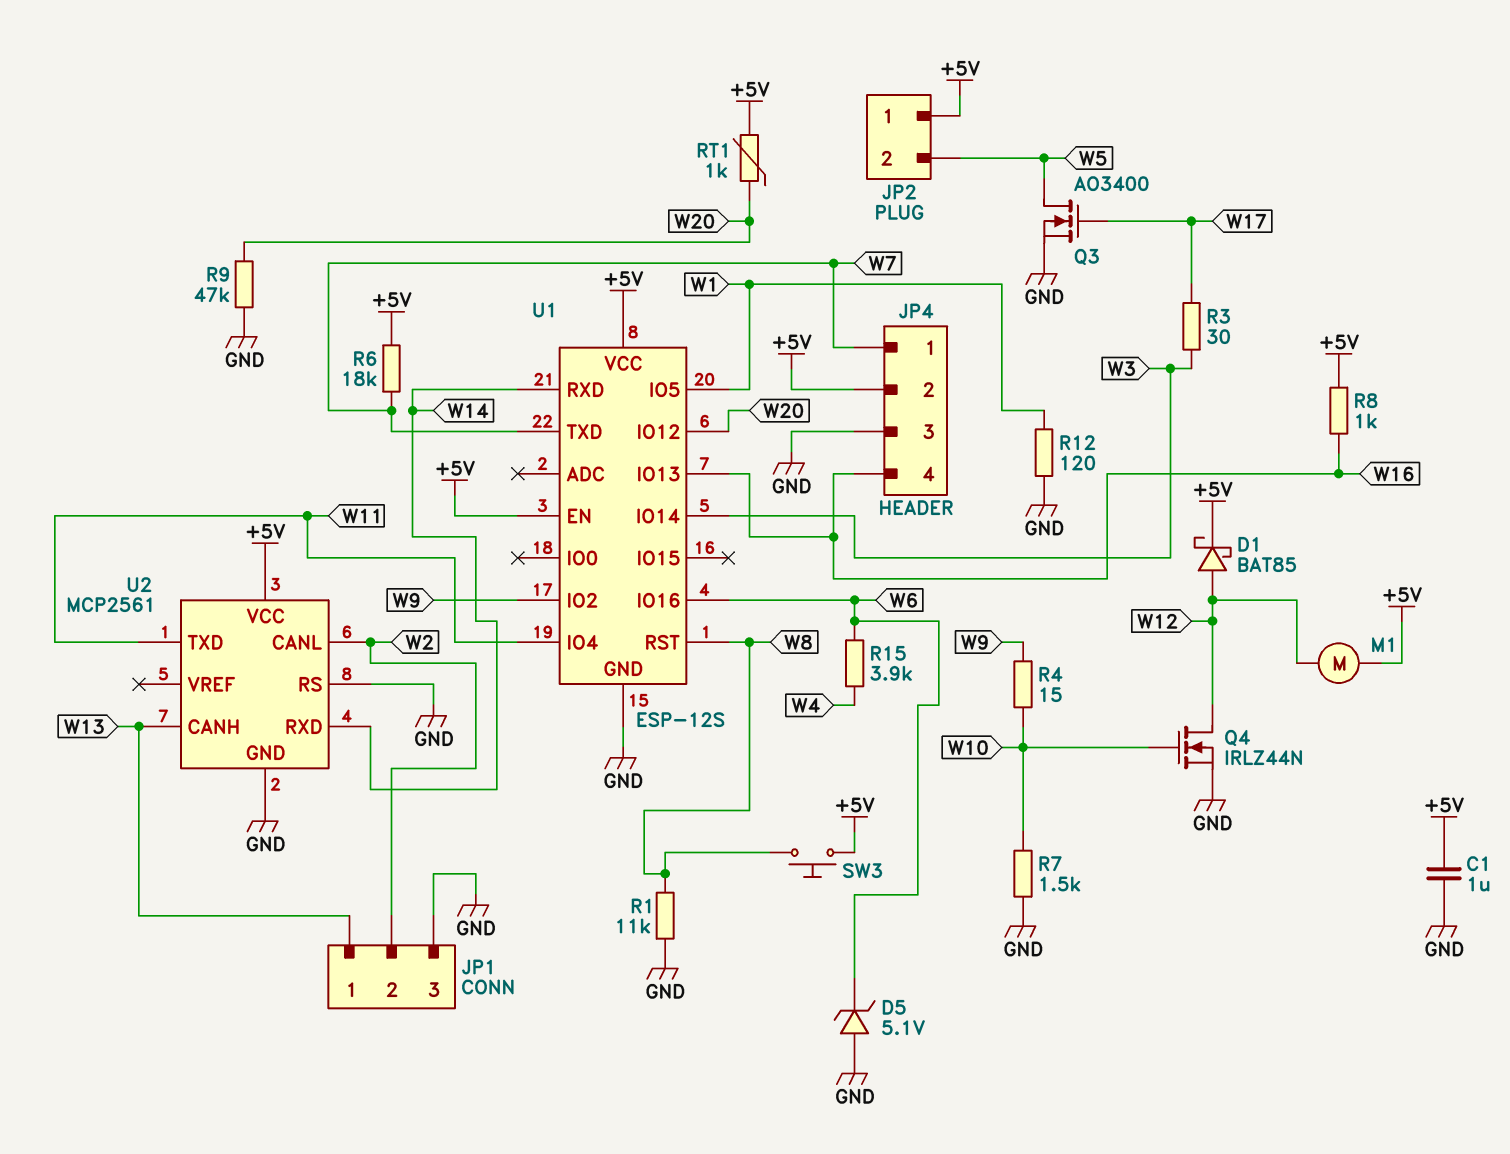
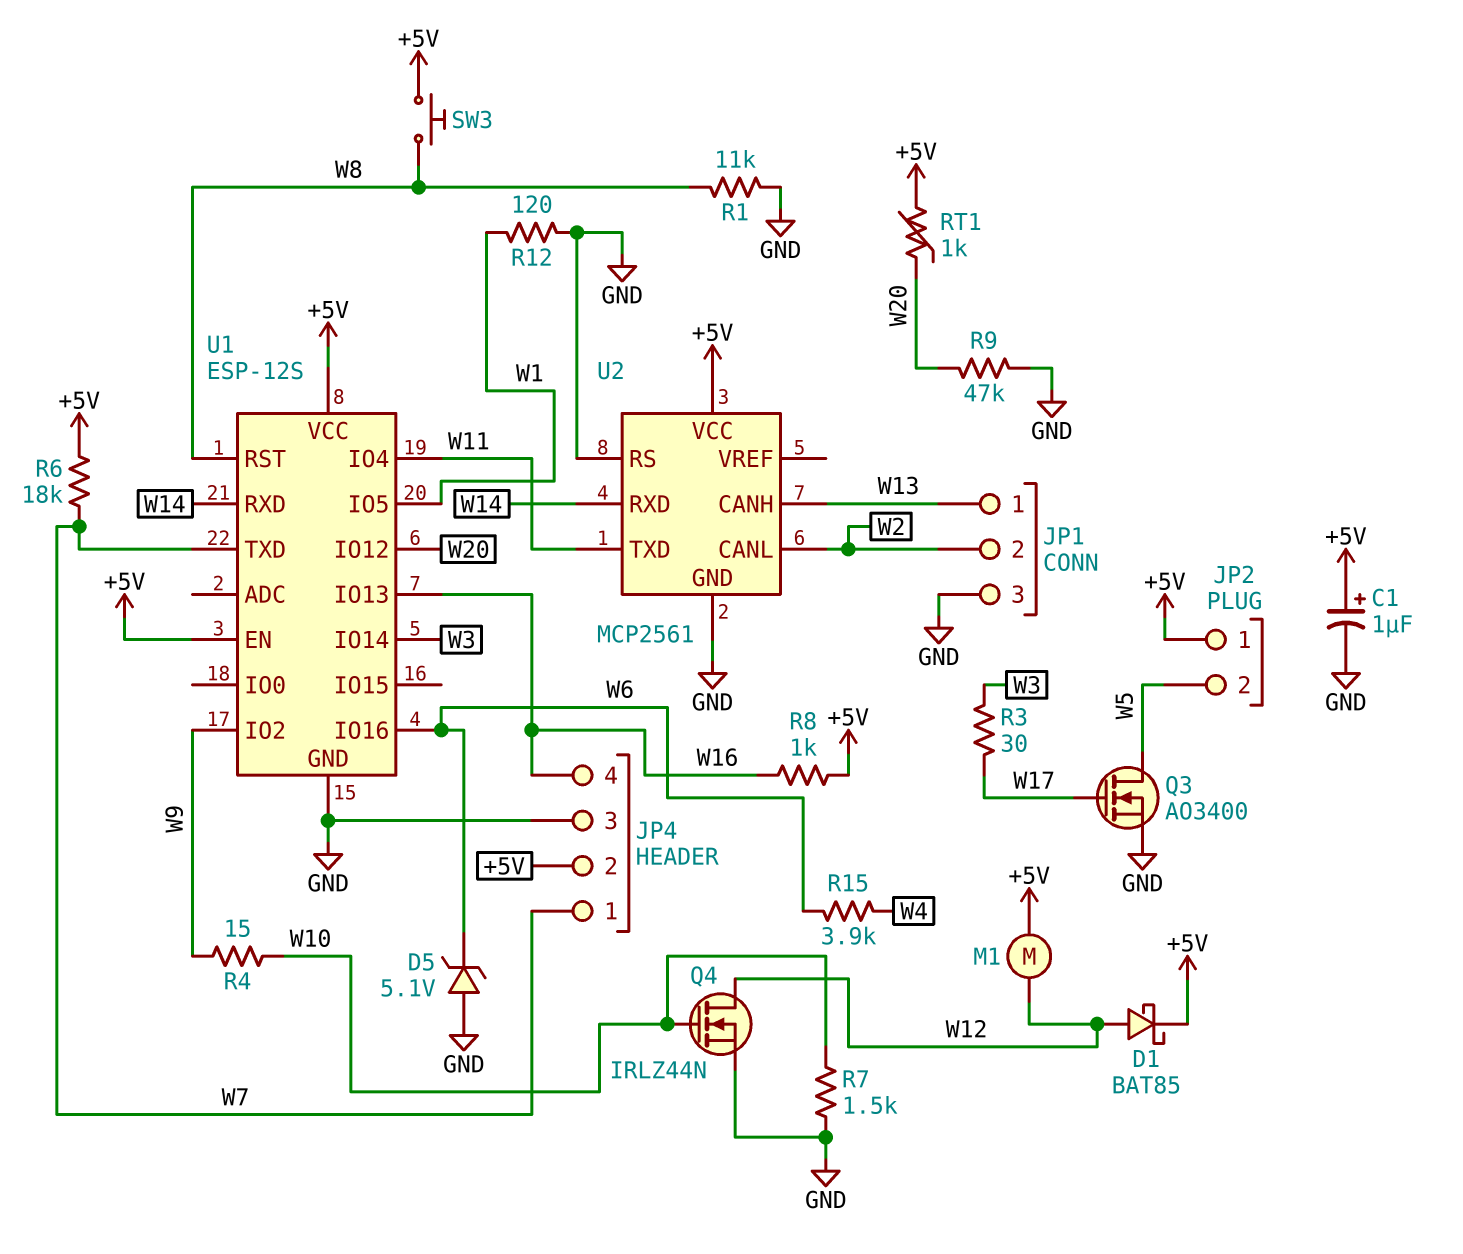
C1: 1uF (+5V, GND) -> 1uF (plus +5V, minus GND)

